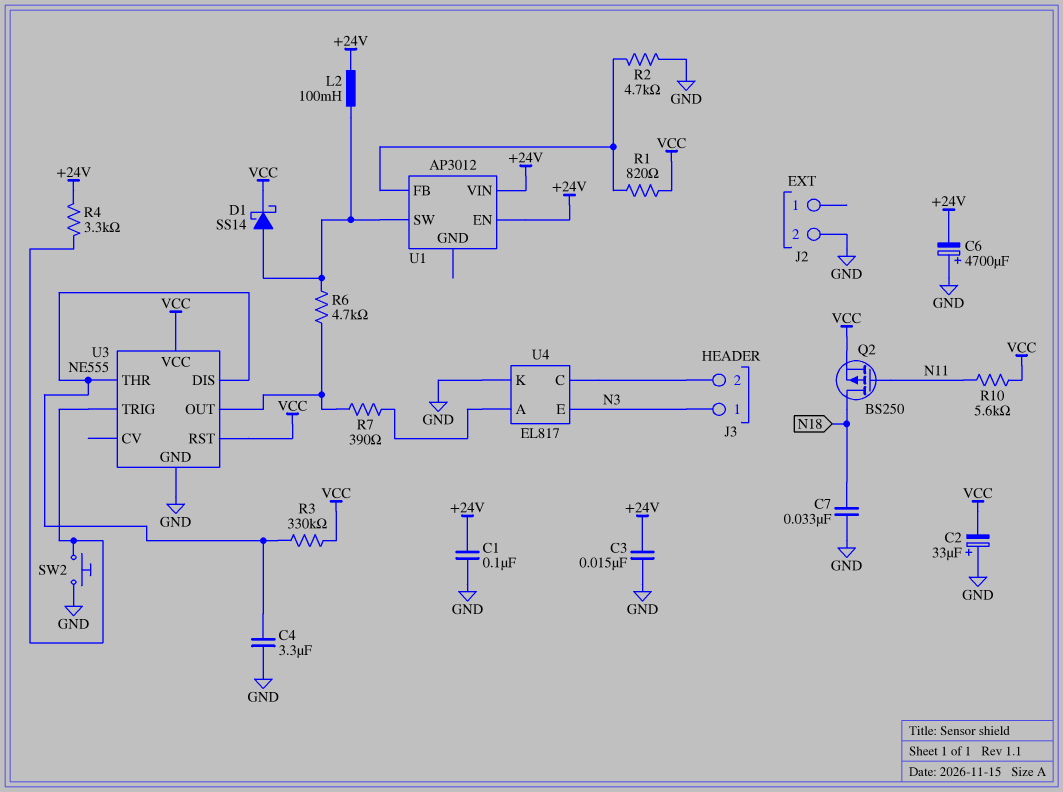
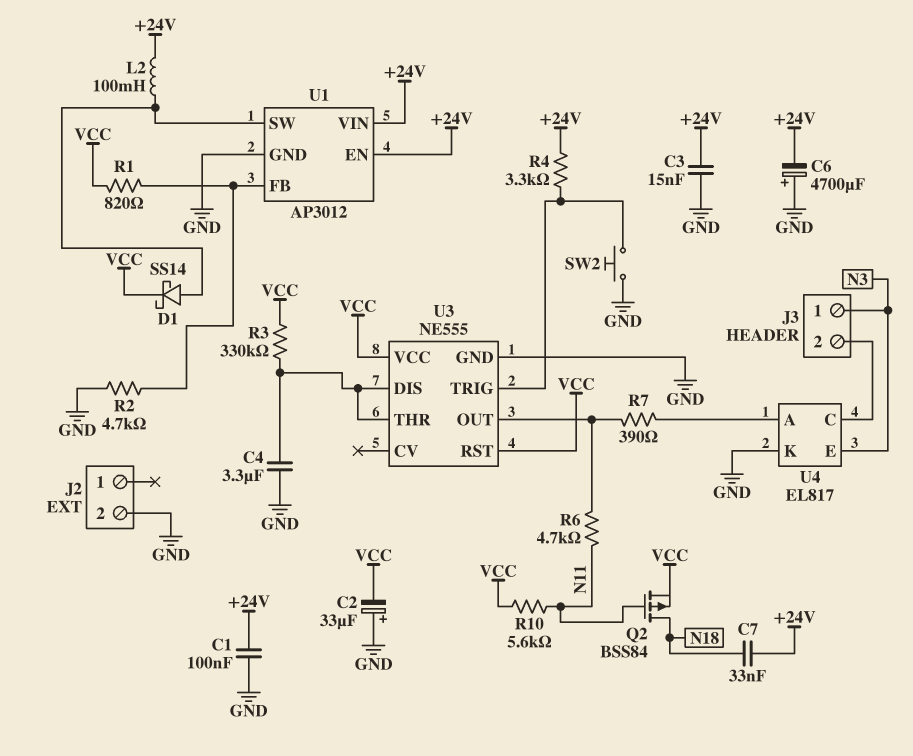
C7: 33nF (GND, N18) -> 33nF (+24V, N18)
Q2: PMOS BS250 (G N11, D N18, S VCC) -> PMOS BSS84 (G N11, D N18, S VCC)
R6: 4.7k (U1/SW, U3/OUT) -> 4.7k (N11, U3/OUT)
U1 pin GND: none -> GND

